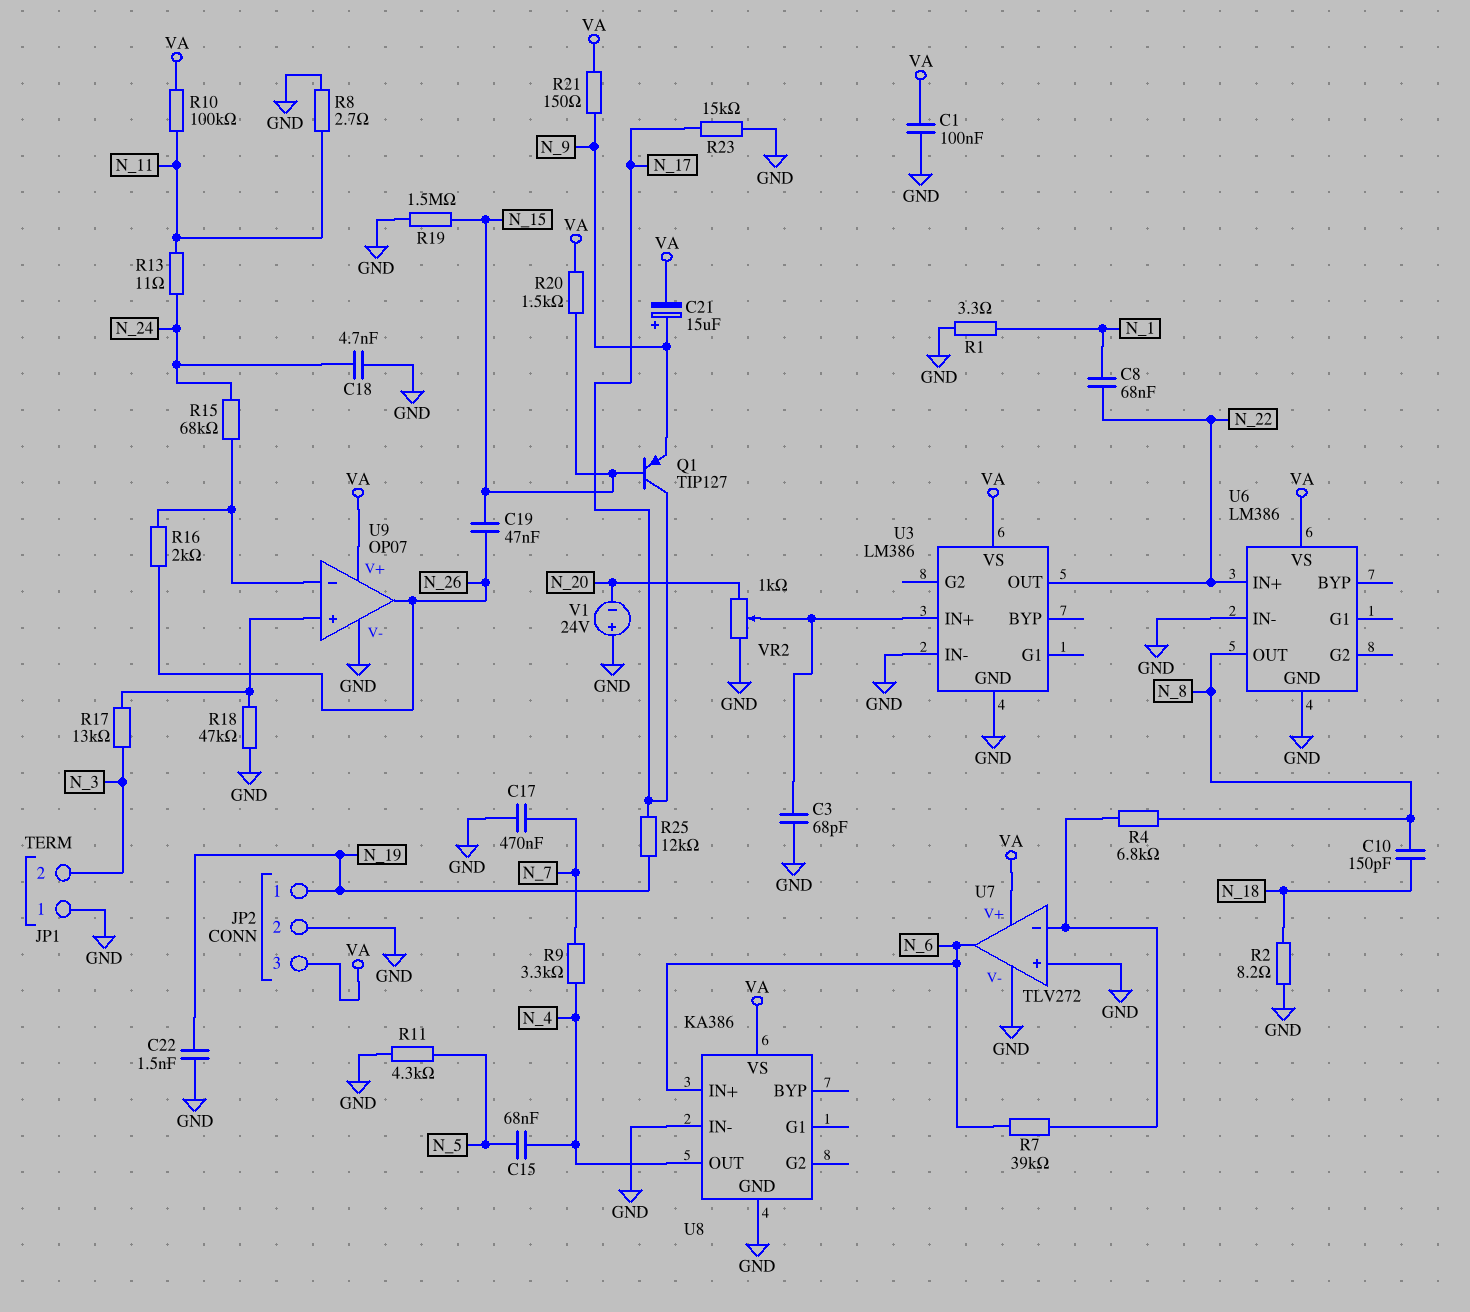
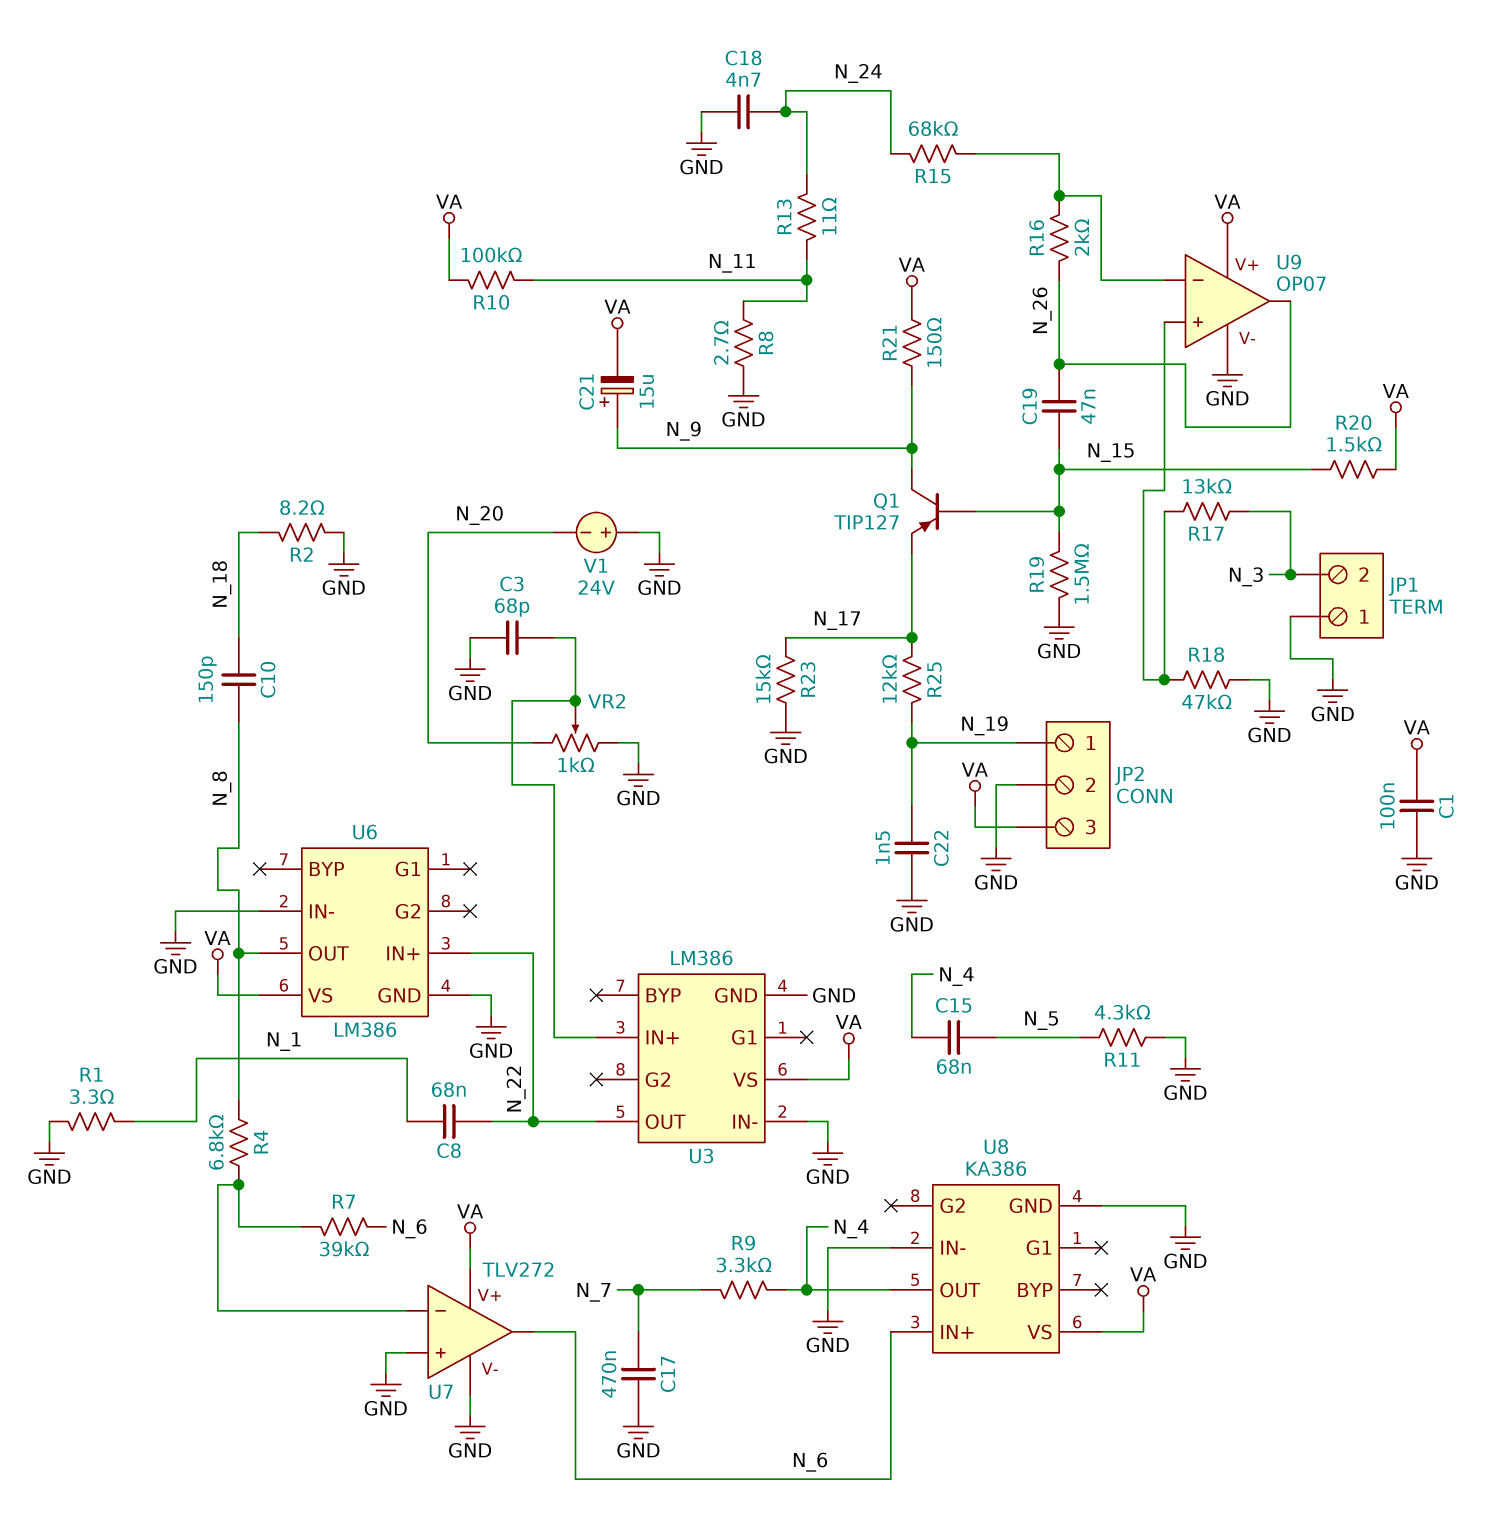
Q1: PNP TIP127 (B N_15, C N_17, E N_9) -> PNP TIP127 (B N_15, C N_9, E N_17)

